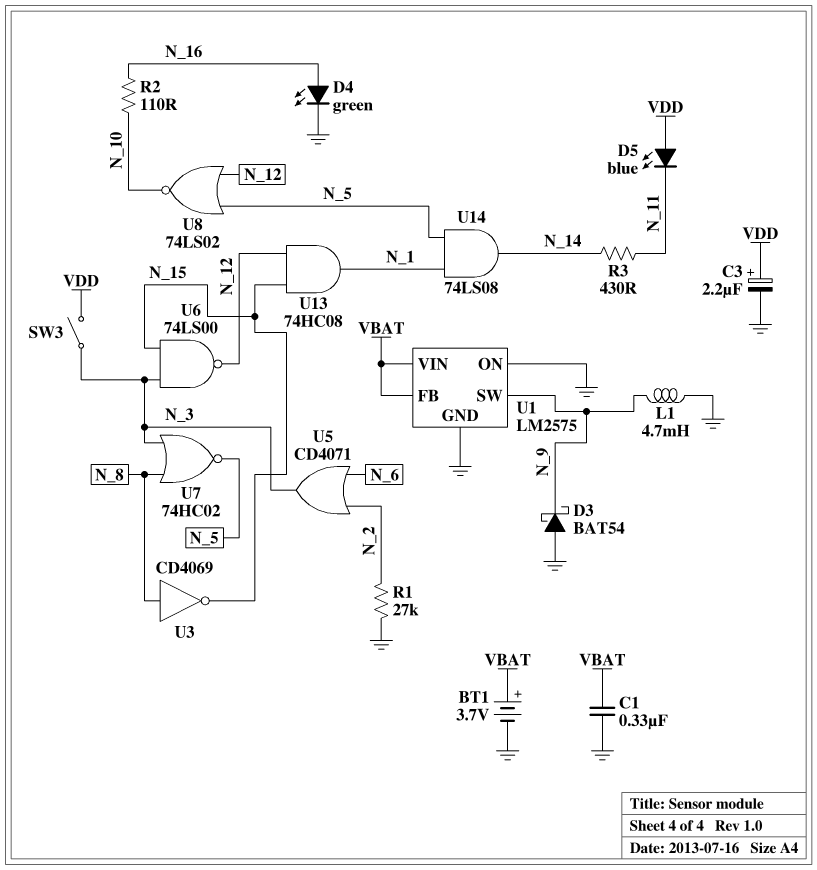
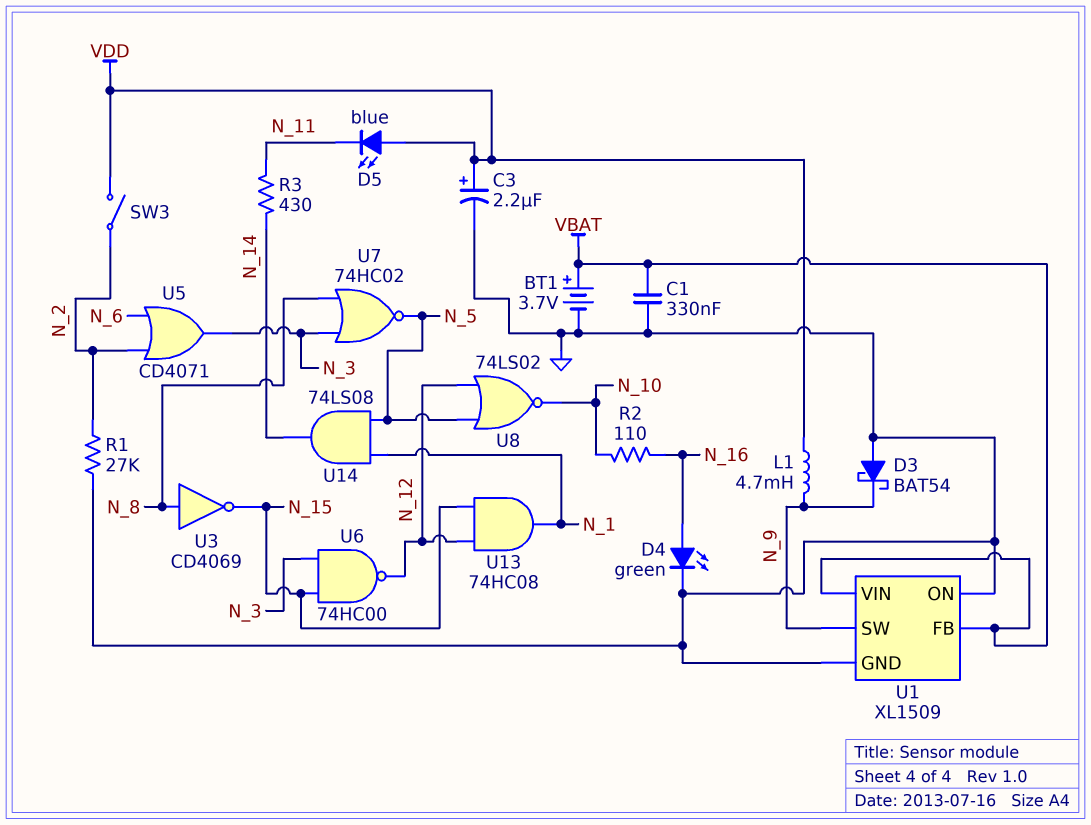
L1: 4.7mH (GND, N_9) -> 4.7mH (N_9, VDD)
SW3: switch (N_3, VDD) -> switch (N_2, VDD)
U1: LM2575 -> XL1509
U6: NAND 74LS00 (in N_3, in N_15, out N_12) -> NAND 74HC00 (in N_3, in N_15, out N_12)

